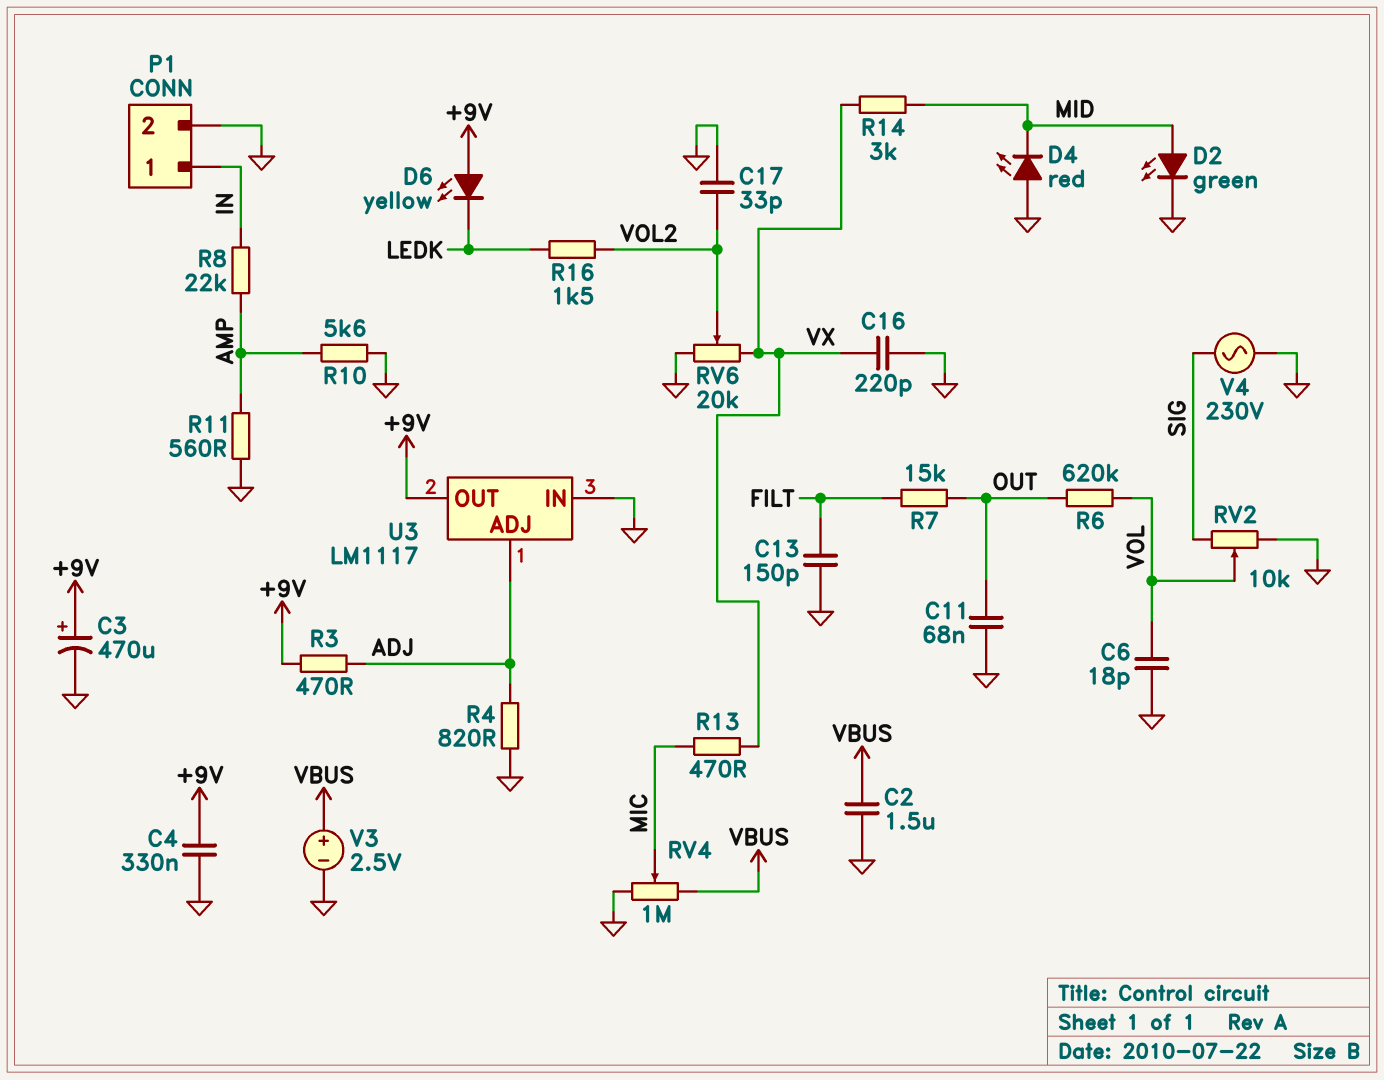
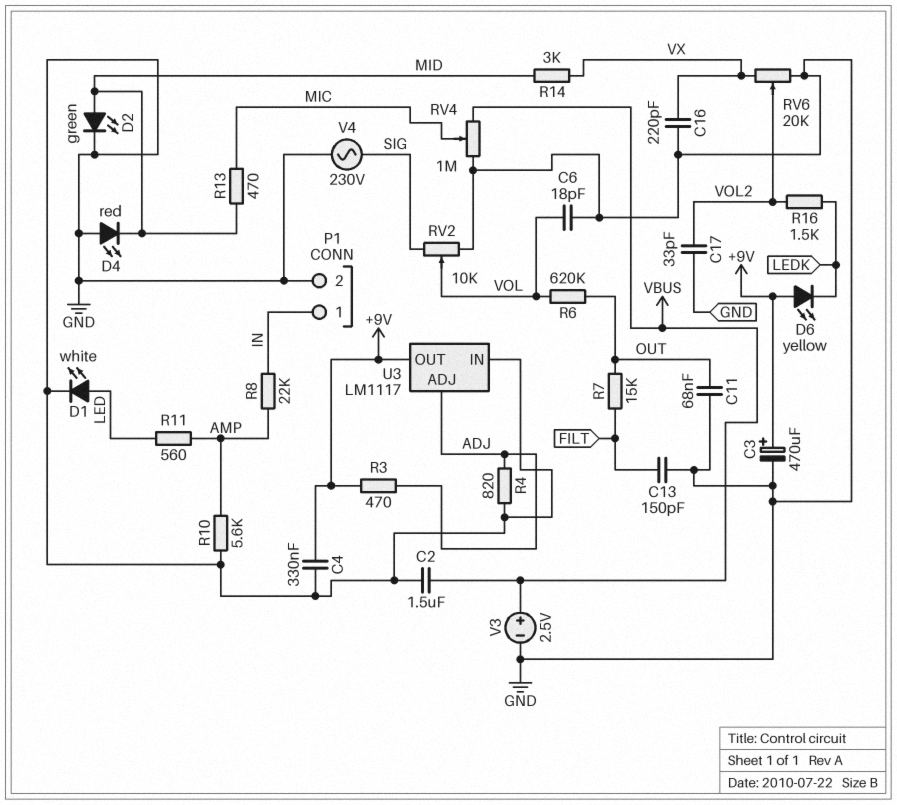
D1: none -> LED white (A LED, K GND)
R11: 560 (AMP, GND) -> 560 (AMP, LED)
R13: 470 (MIC, VX) -> 470 (MIC, MID)

